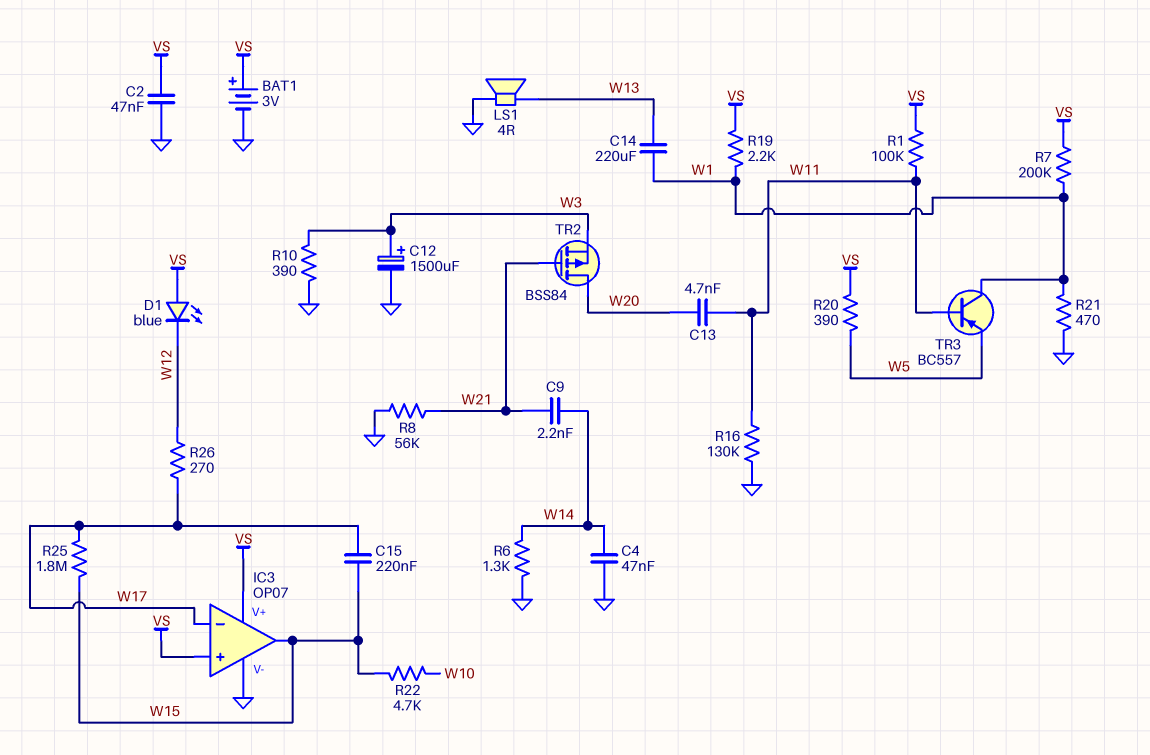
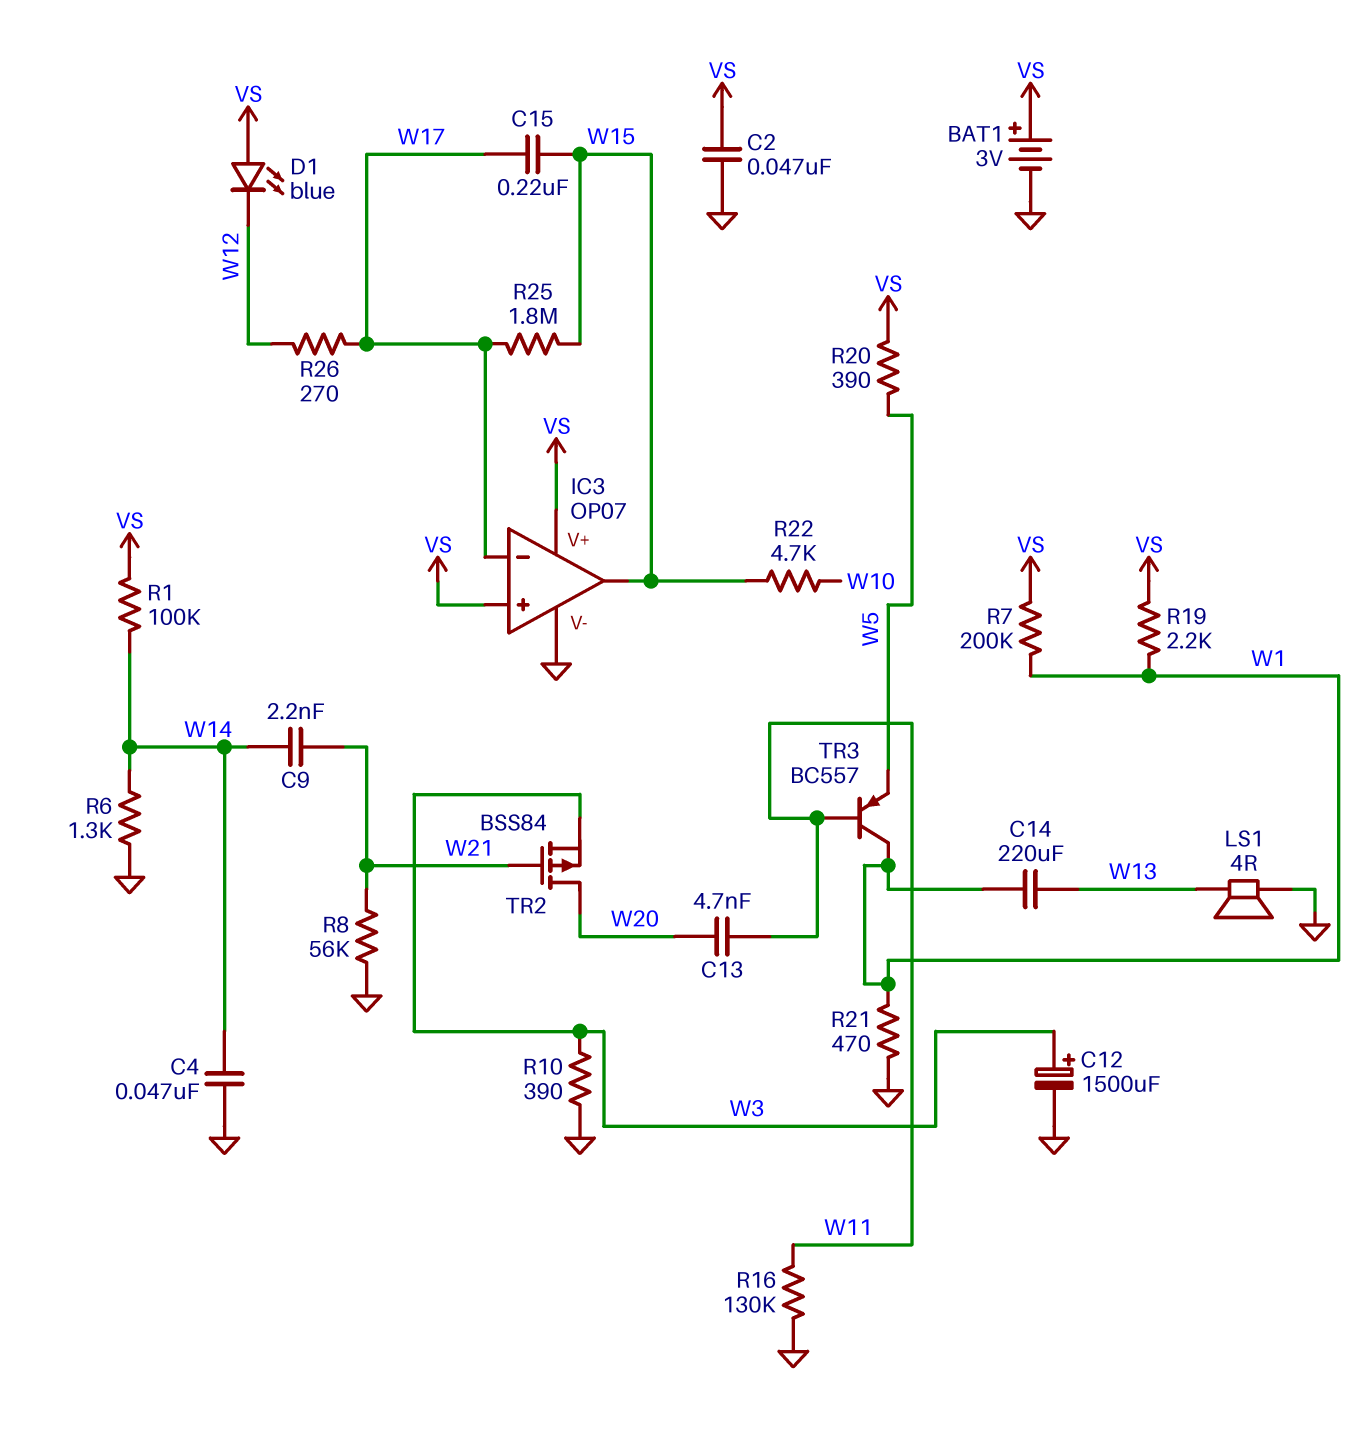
R1: 100k (VS, W11) -> 100k (VS, W14)

